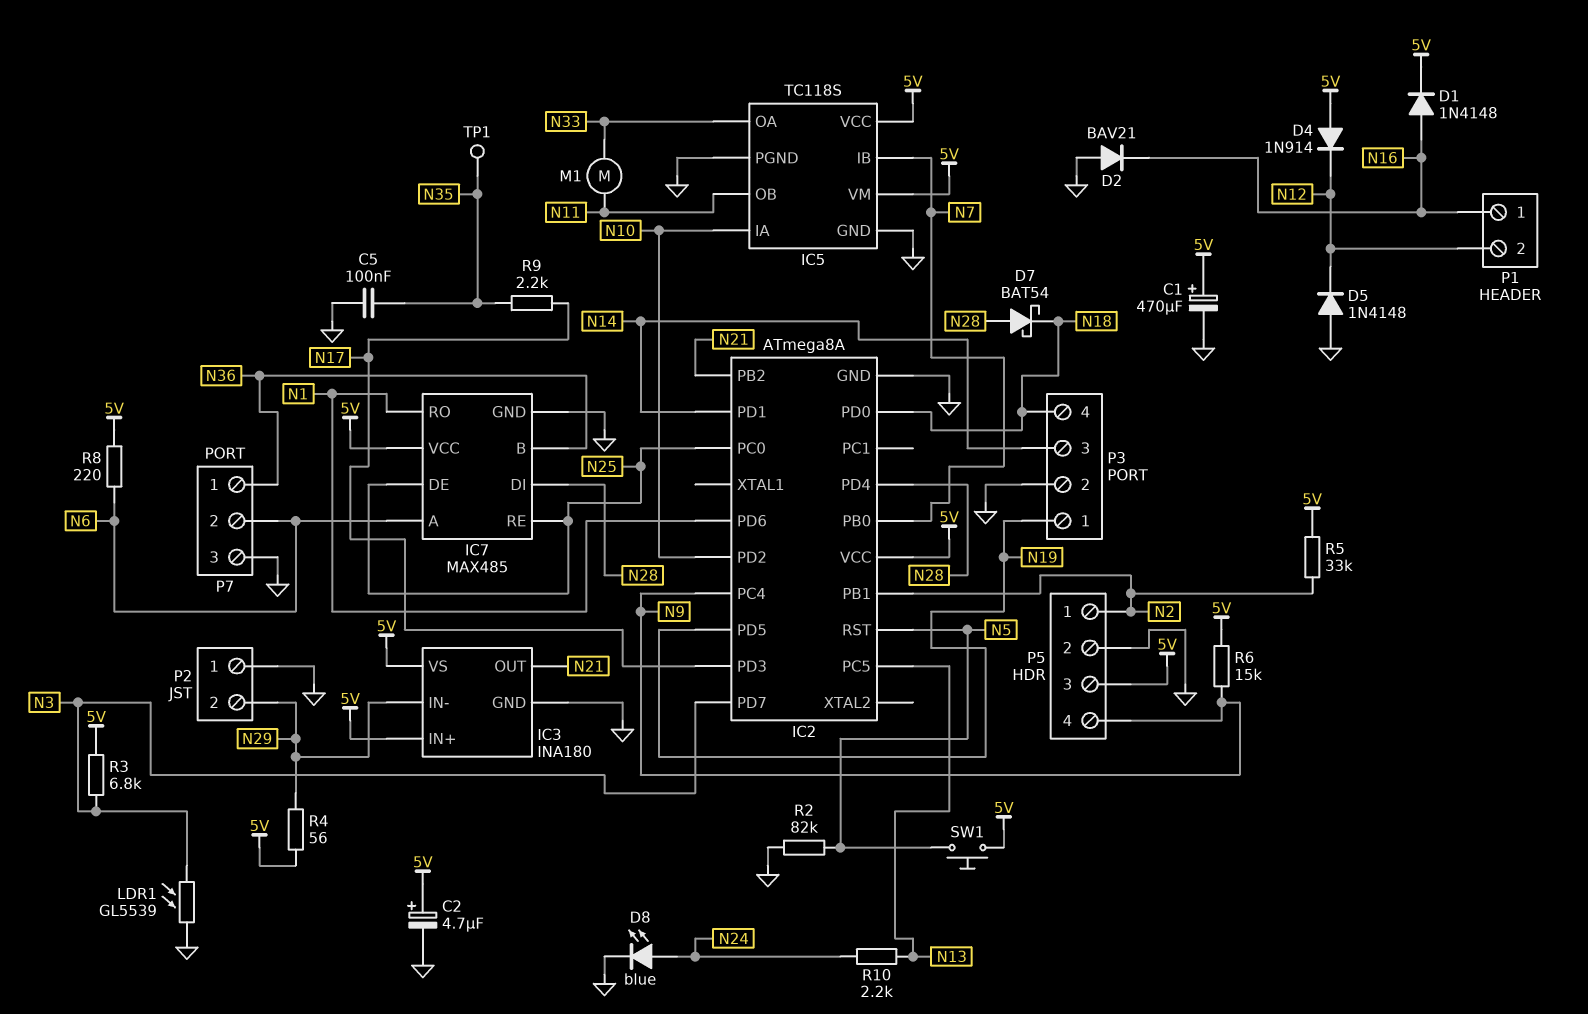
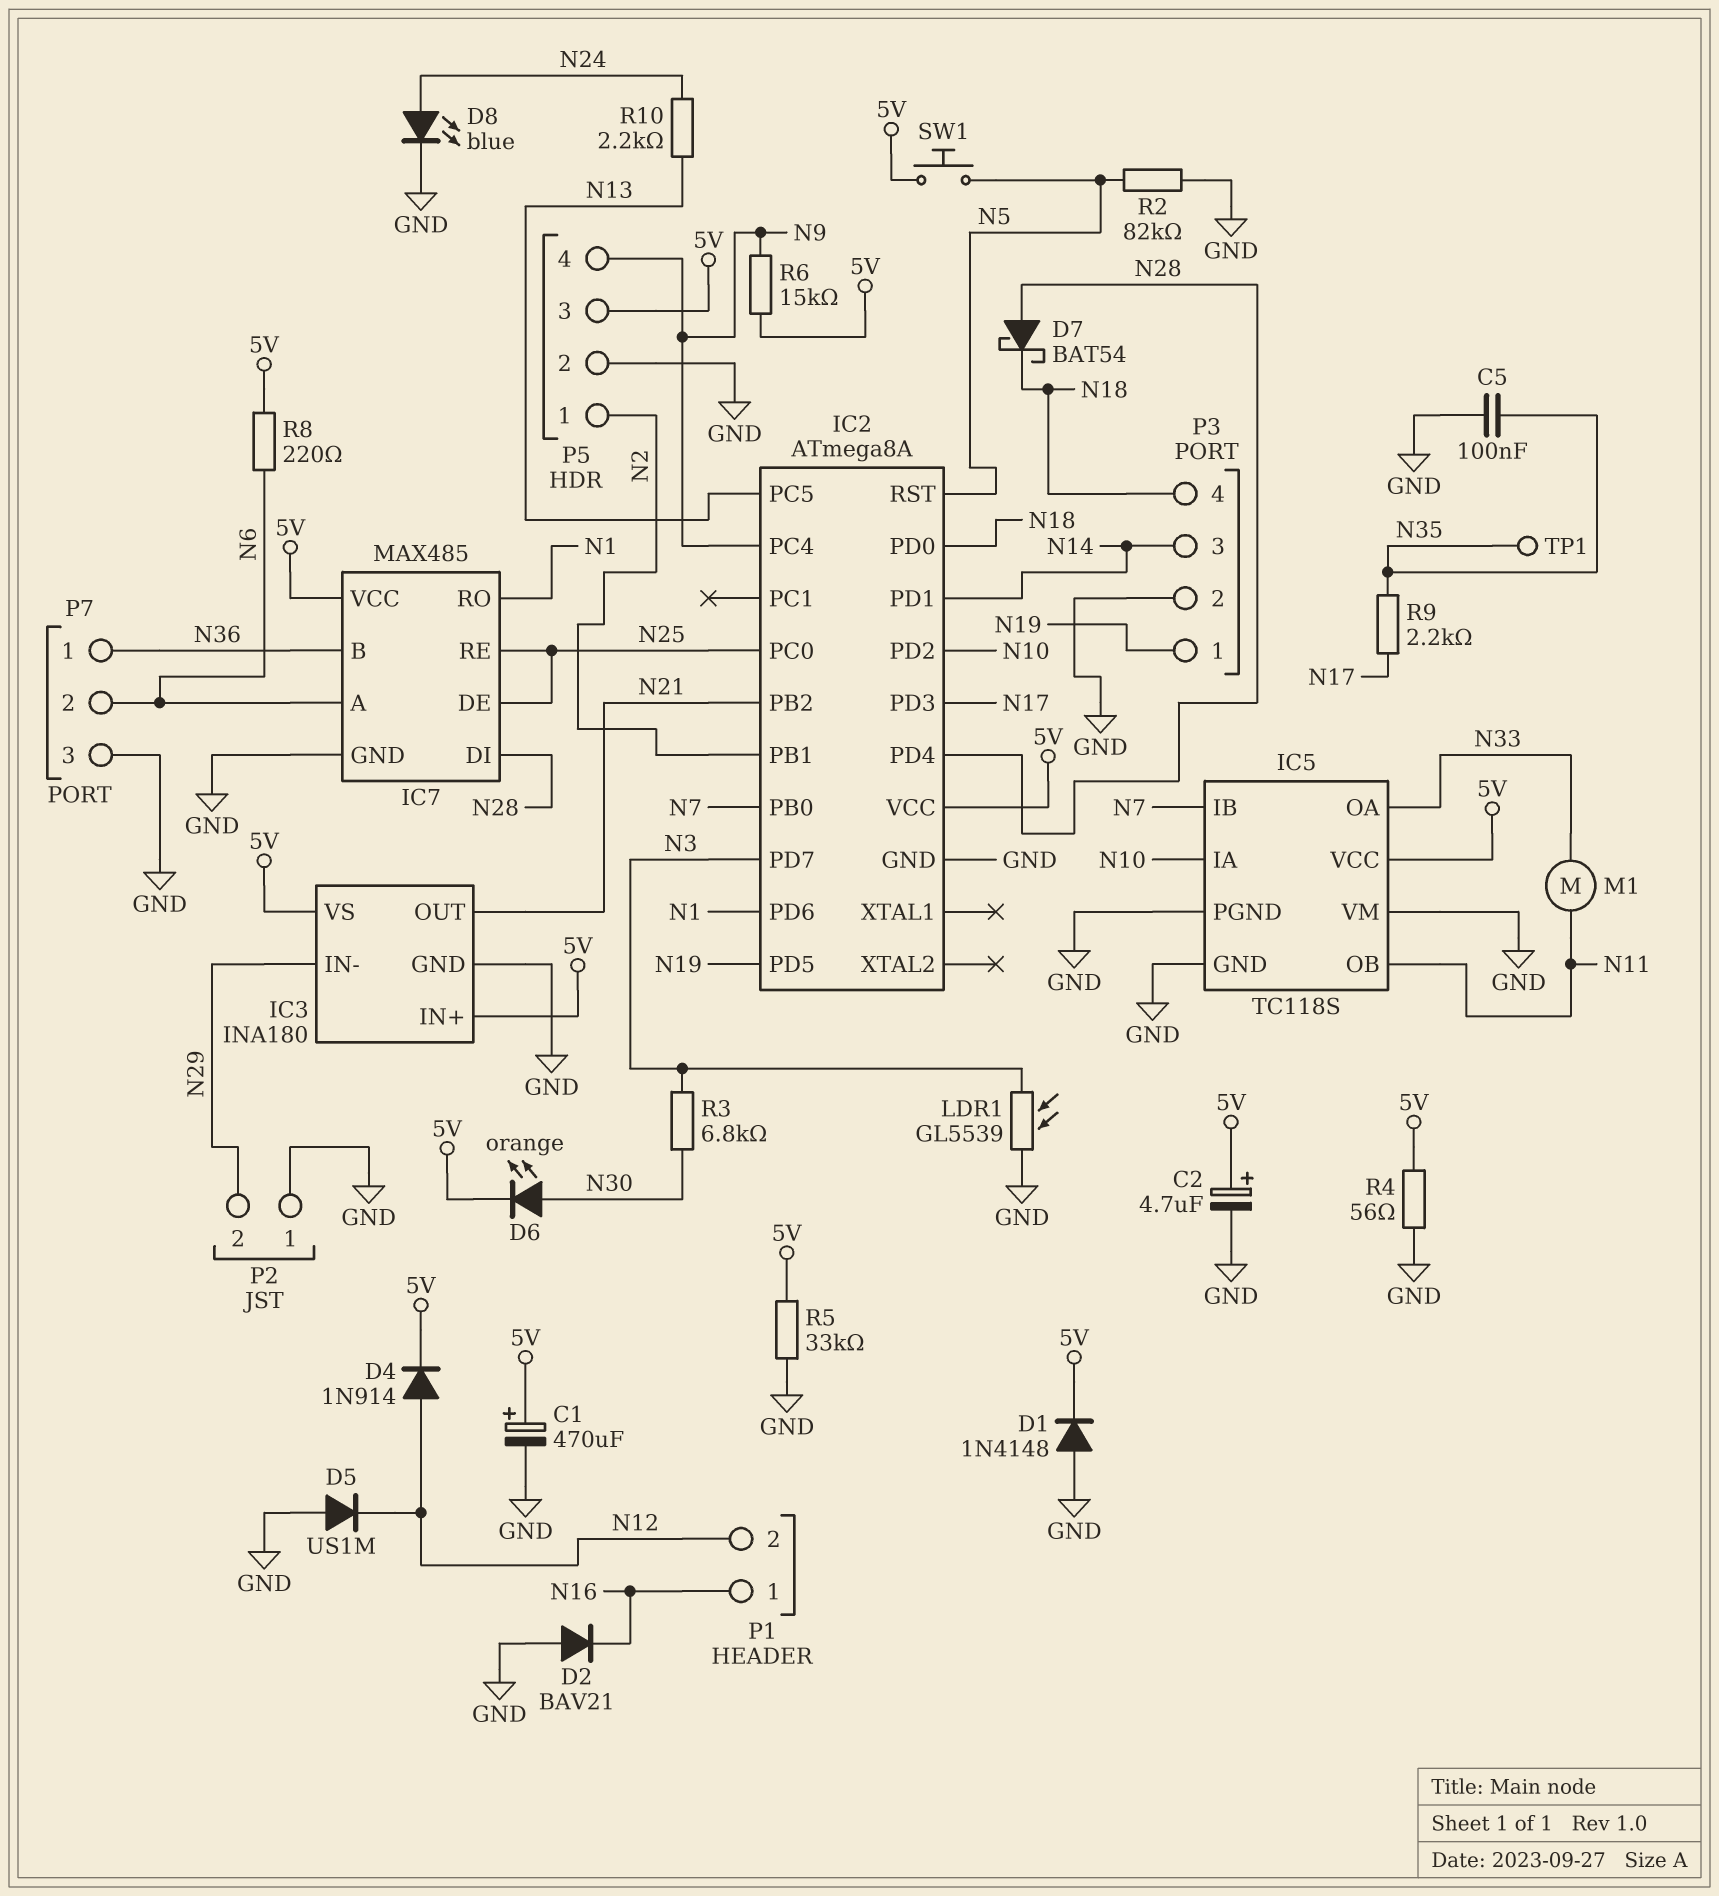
D1: diode 1N4148 (A N16, K 5V) -> diode 1N4148 (A GND, K 5V)
D4: diode 1N914 (A 5V, K N12) -> diode 1N914 (A N12, K 5V)
D5: diode 1N4148 (A GND, K N12) -> diode US1M (A GND, K N12)
D6: none -> LED orange (A N30, K 5V)
IC5 pin VM: 5V -> GND
R3: 6.8k (5V, N3) -> 6.8k (N3, N30)
R4: 56 (5V, N29) -> 56 (5V, GND)
R5: 33k (5V, N2) -> 33k (5V, GND)

